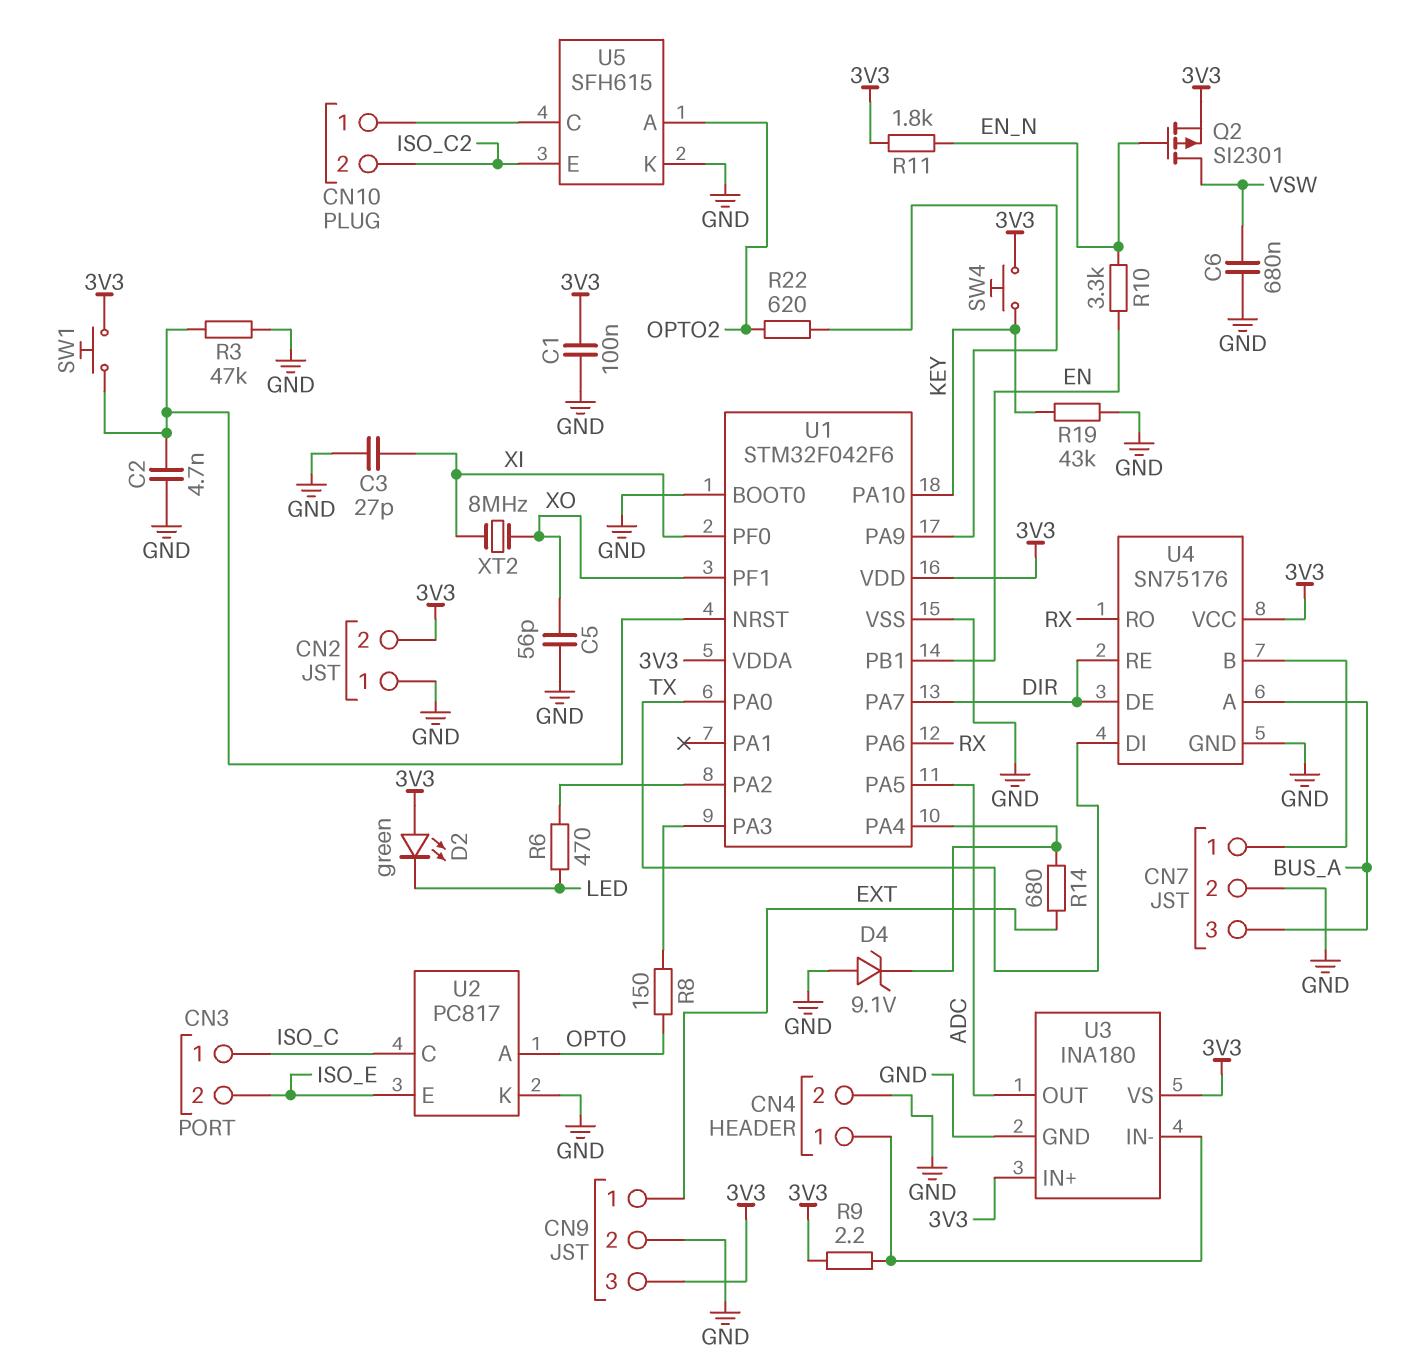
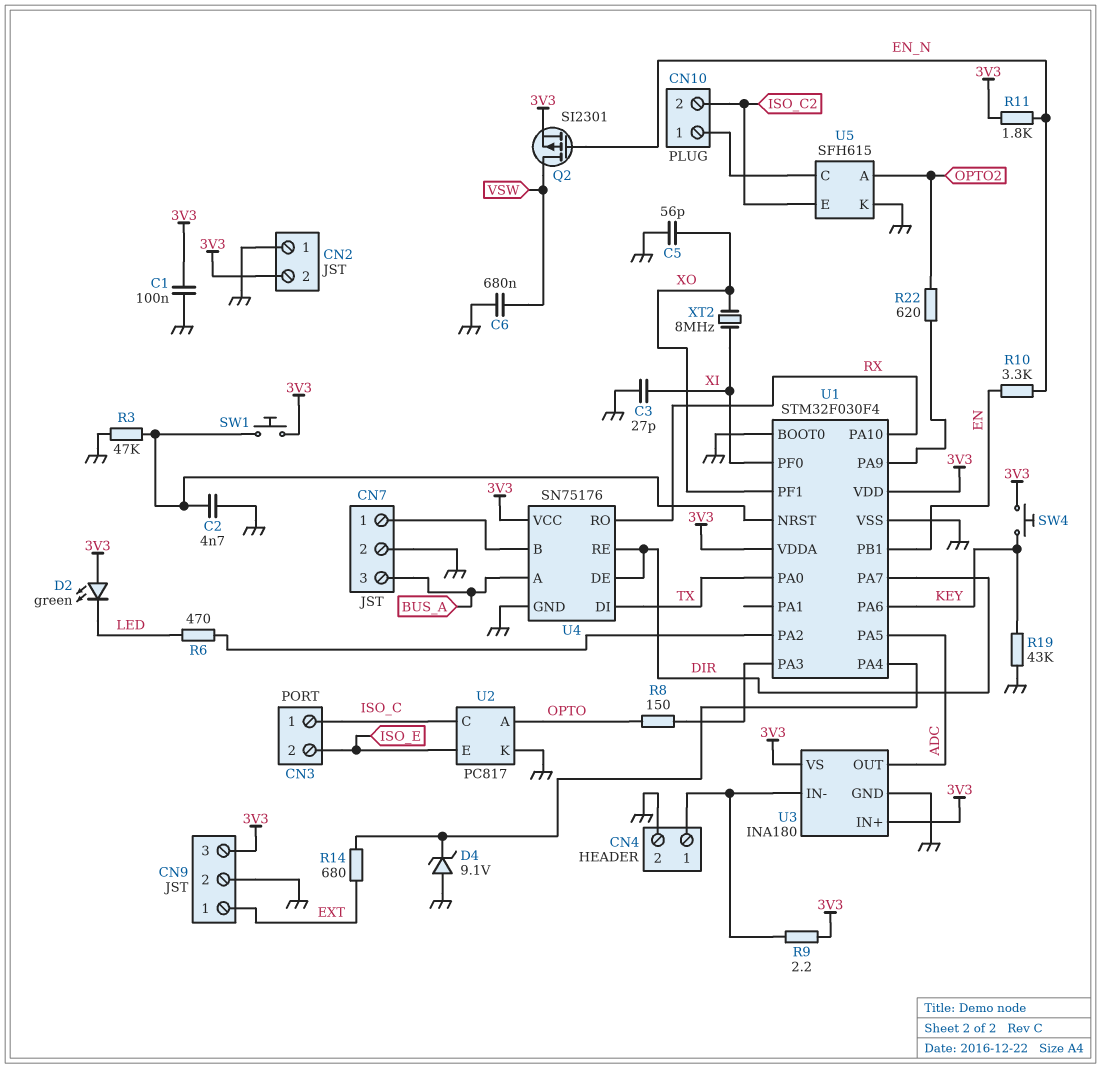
U1: STM32F042F6 -> STM32F030F4
U1 pin PA6: RX -> KEY
U1 pin PA10: KEY -> RX

